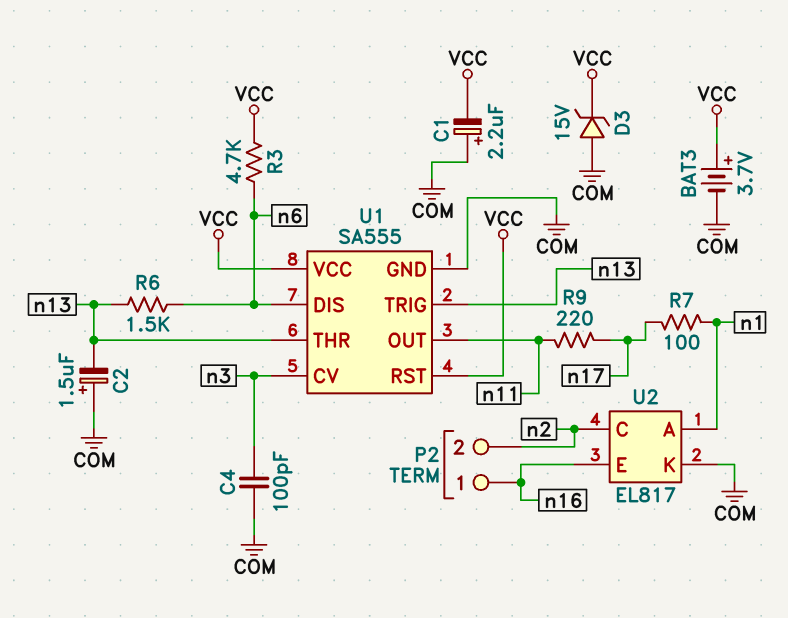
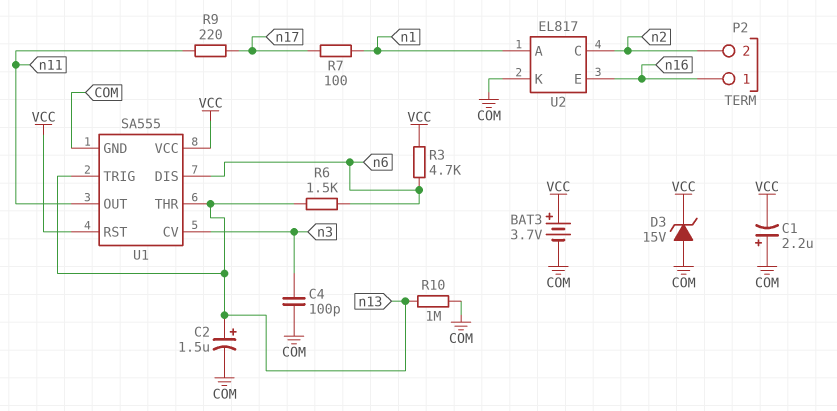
C2: 1.5uF (plus COM, minus n13) -> 1.5uF (plus n13, minus COM)
R10: none -> 1M (COM, n13)

